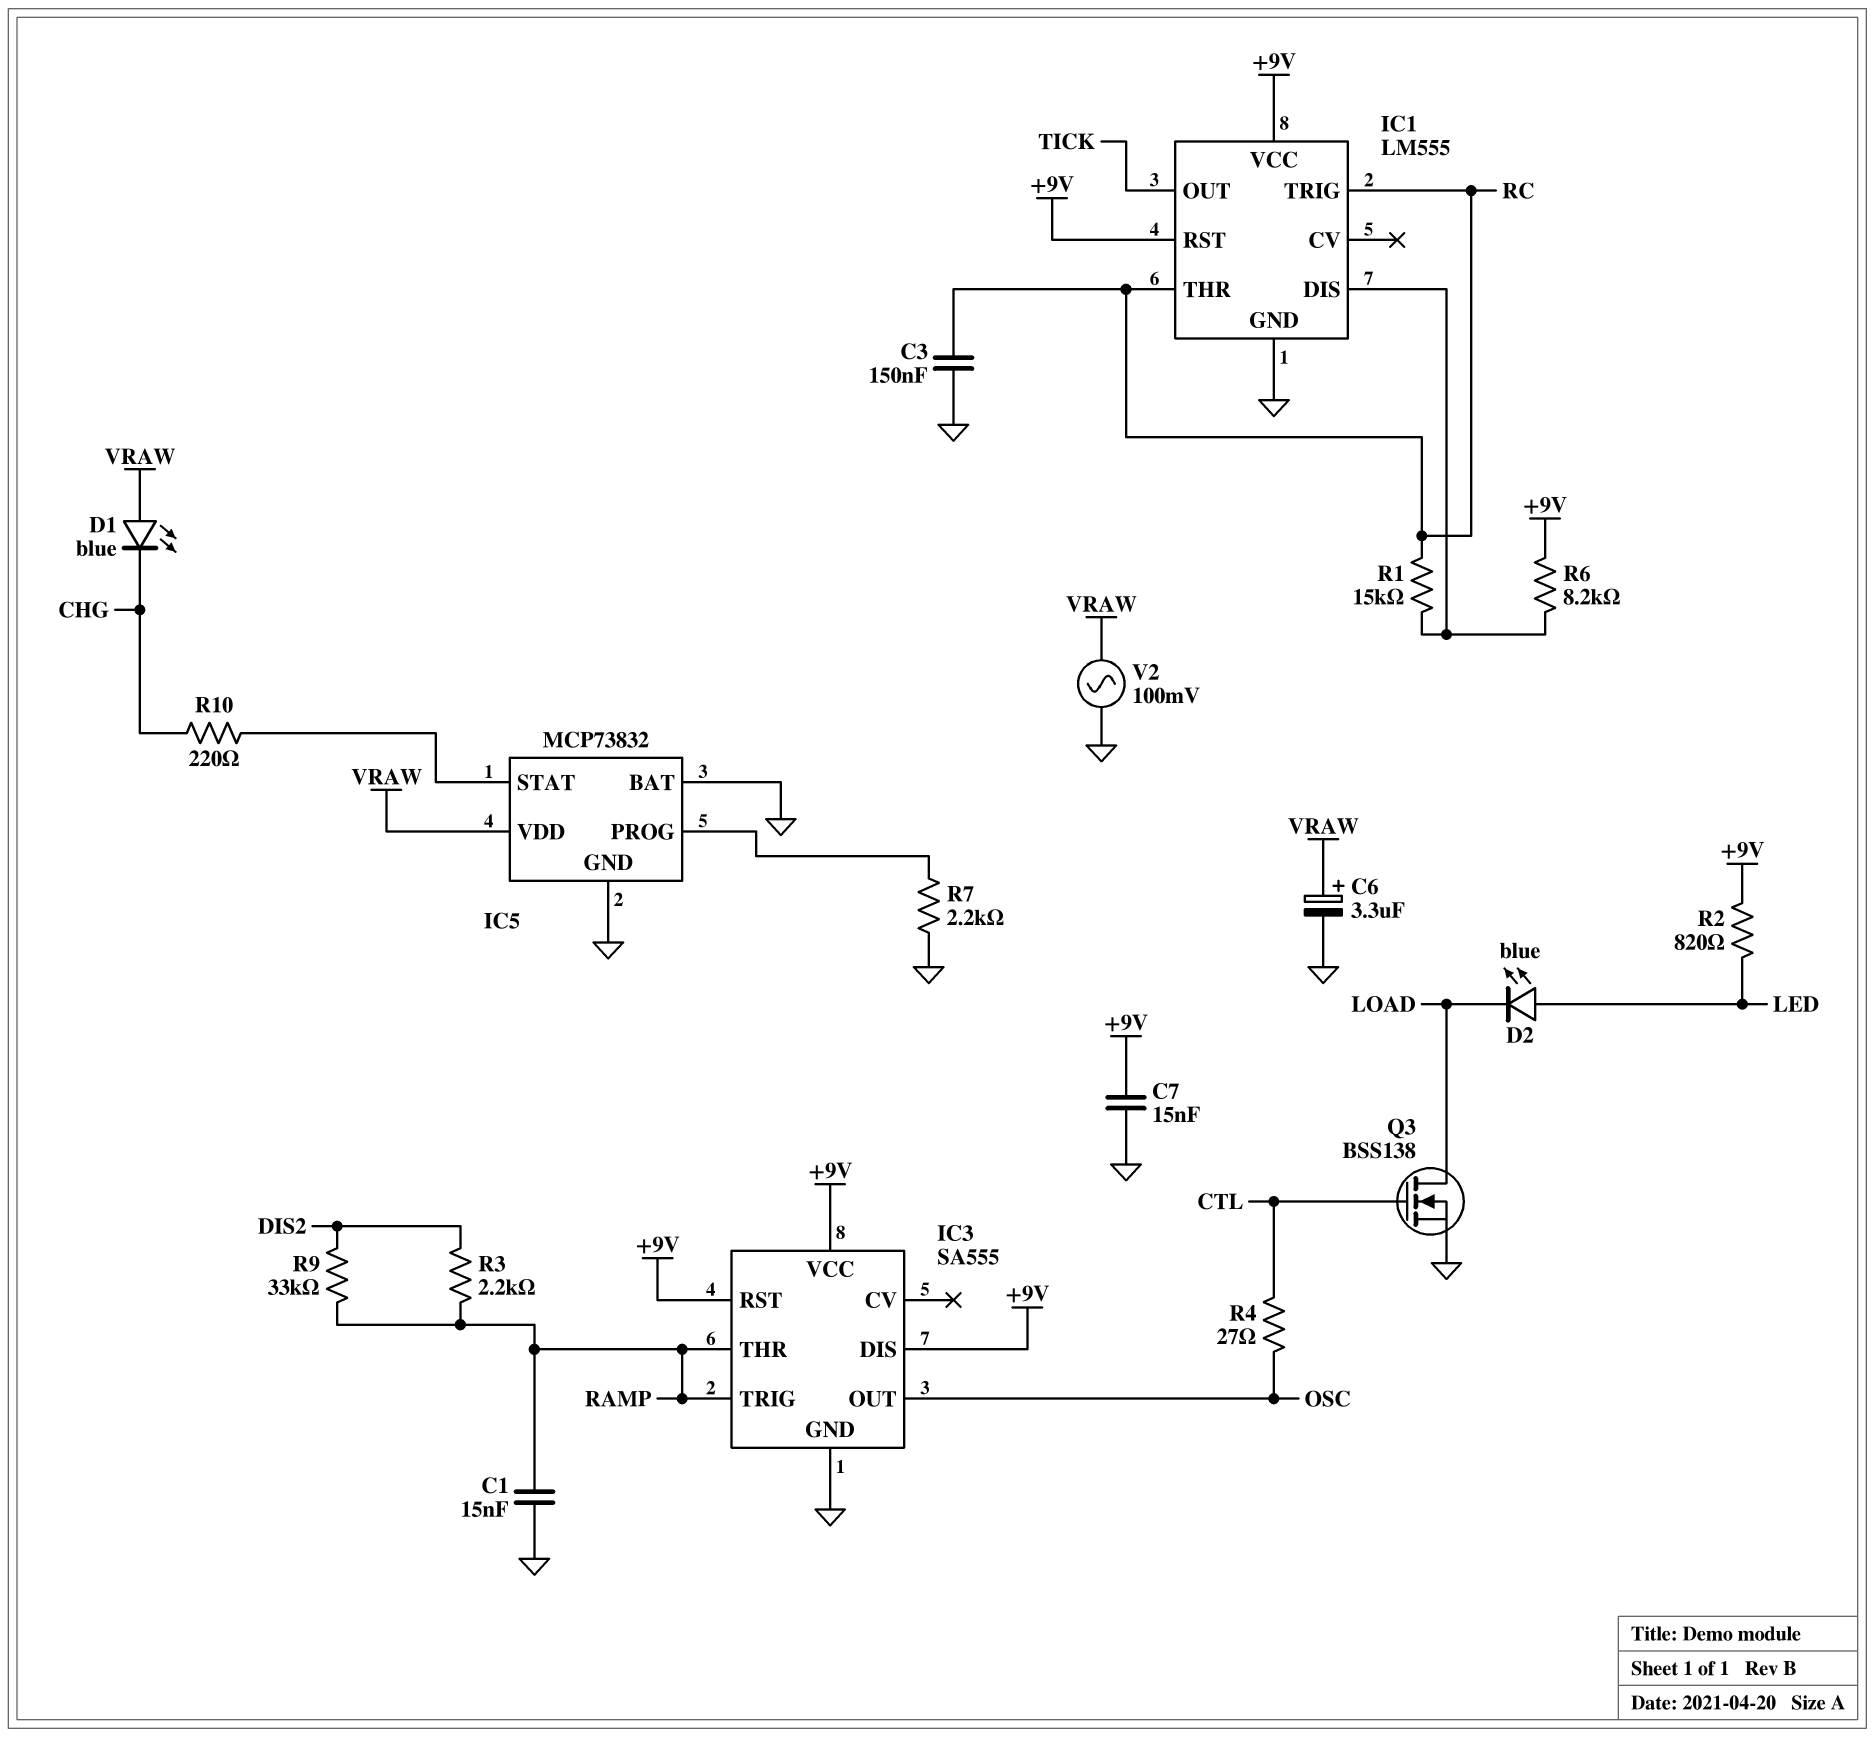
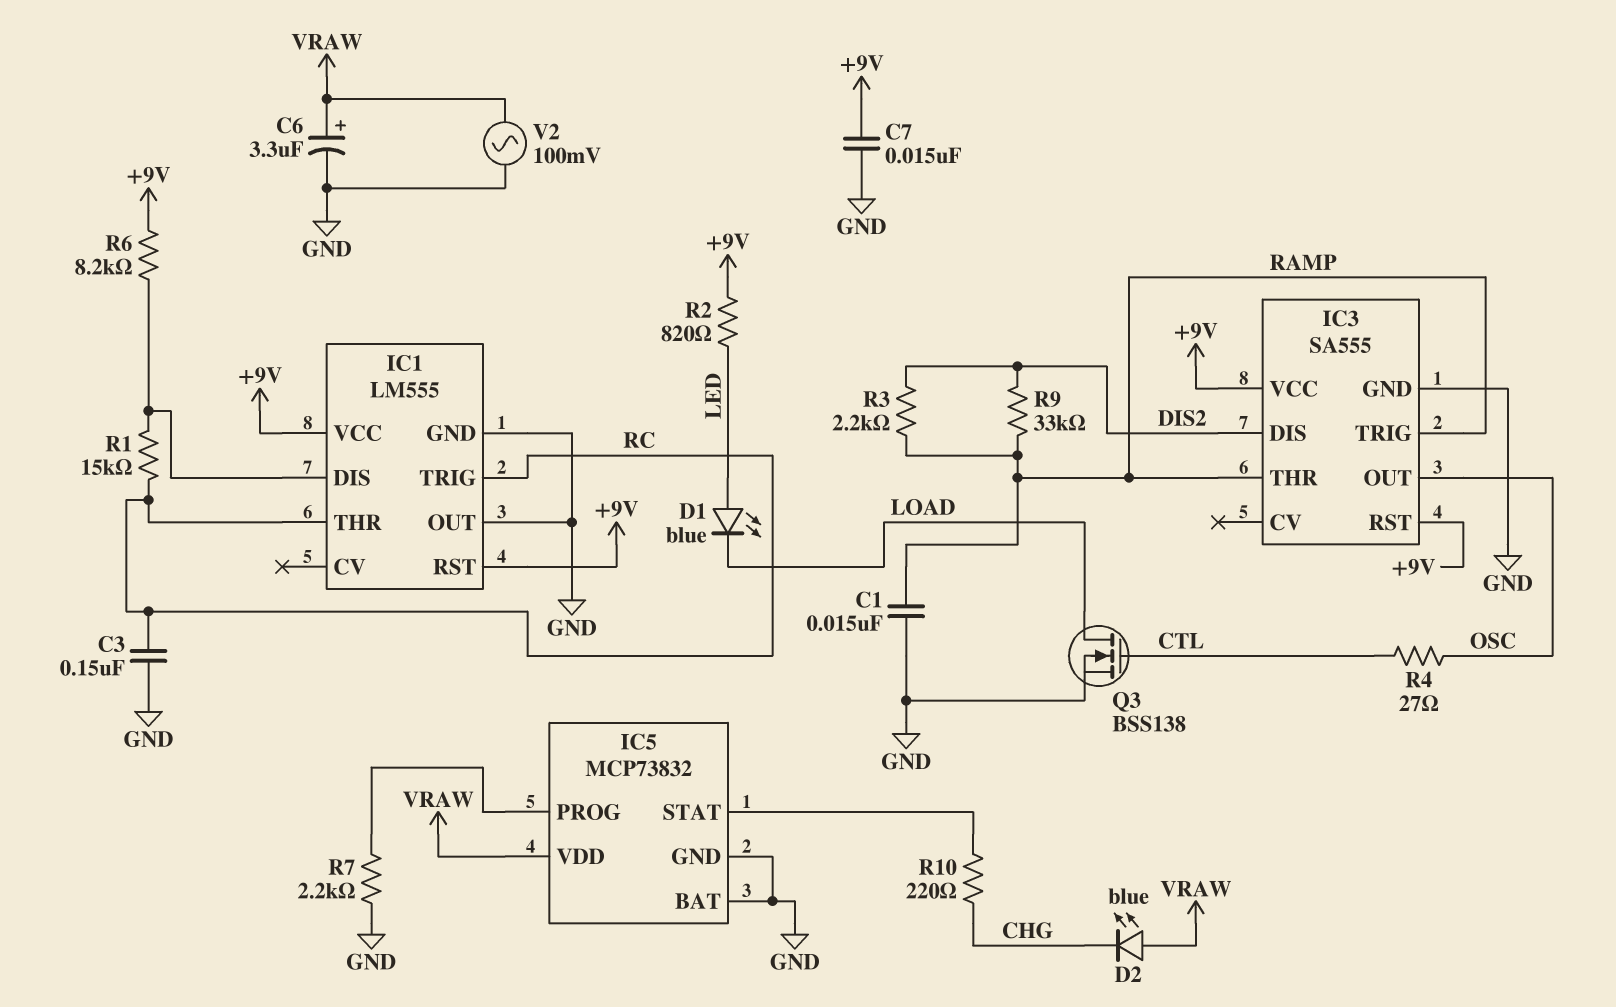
D1: LED blue (A VRAW, K CHG) -> LED blue (A LED, K LOAD)
D2: LED blue (A LED, K LOAD) -> LED blue (A VRAW, K CHG)
IC1 pin OUT: TICK -> GND
IC3 pin DIS: +9V -> DIS2

